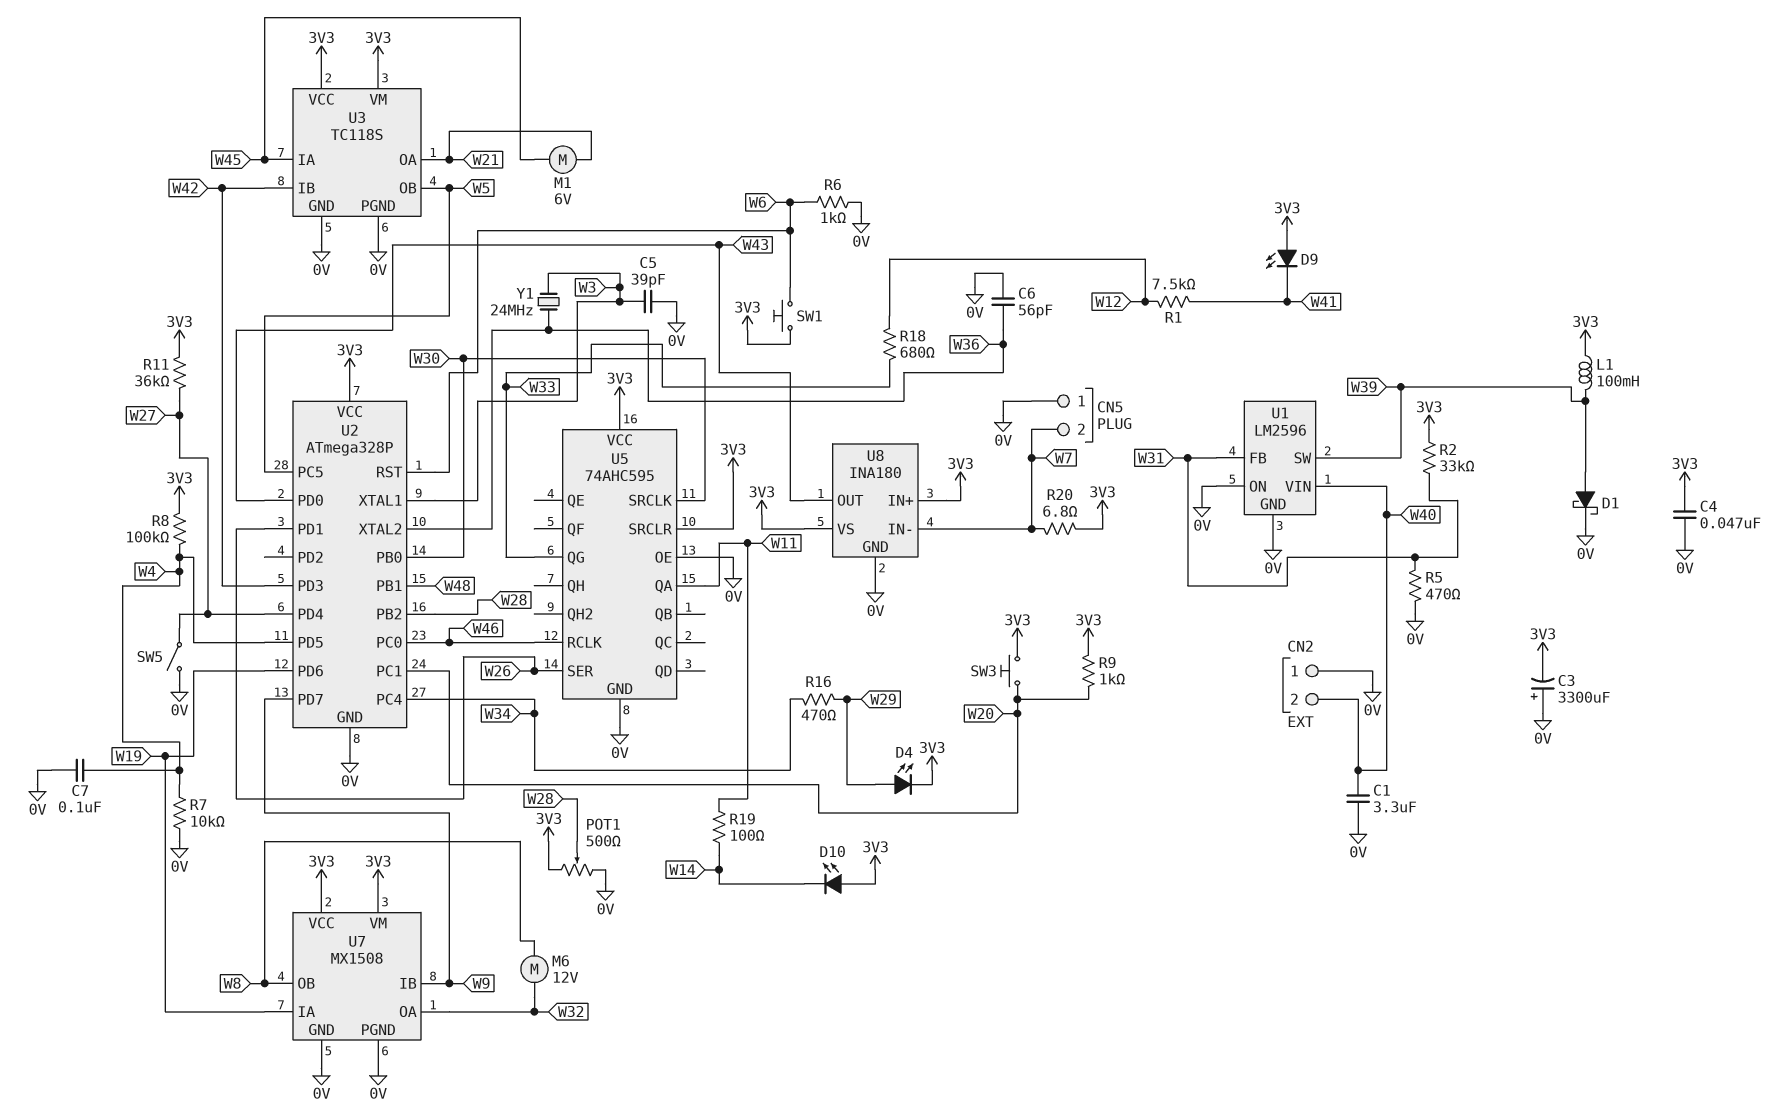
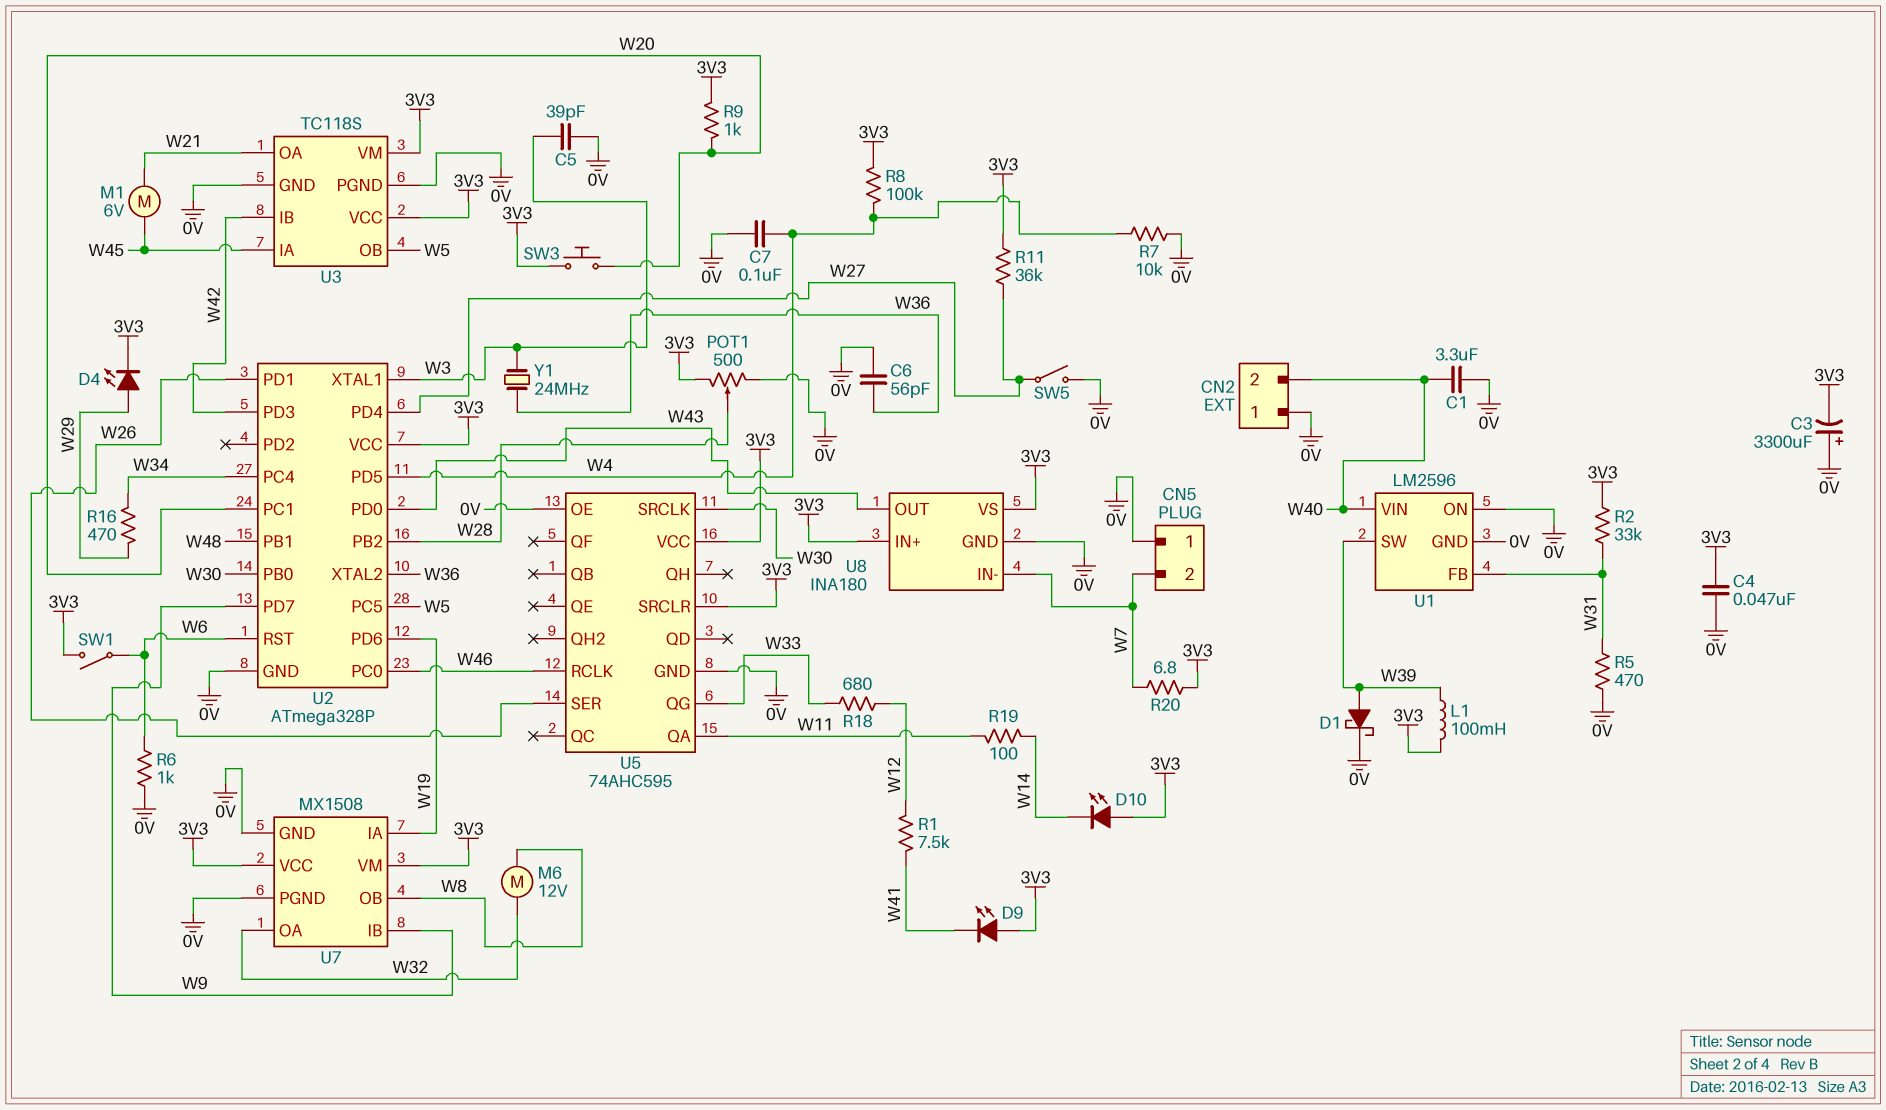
SW1: button (3V3, W6) -> switch (3V3, W6)

